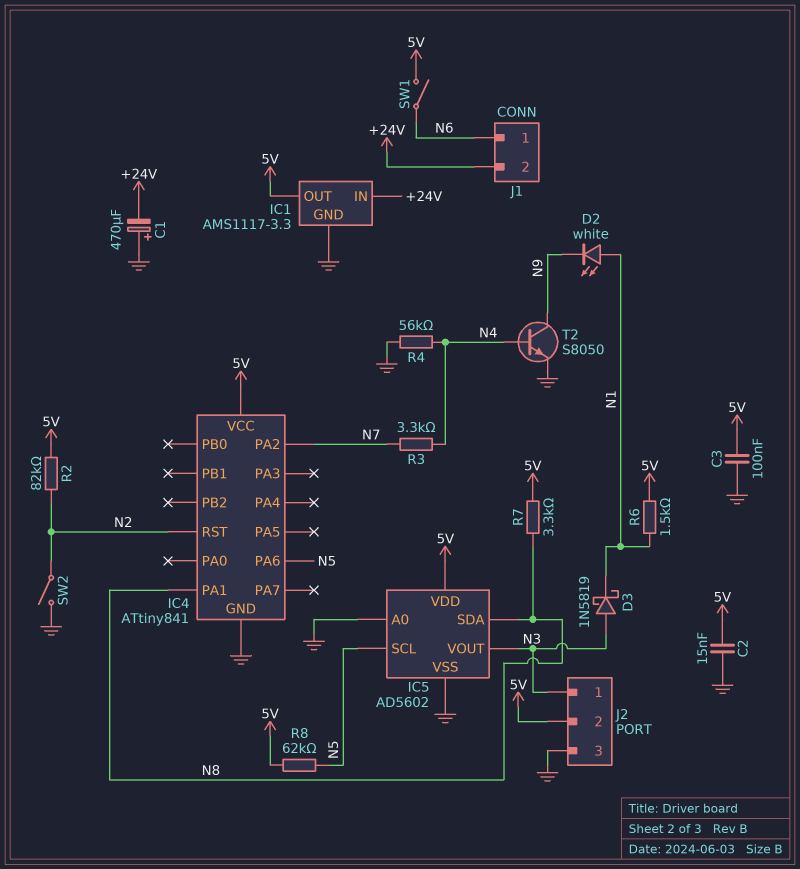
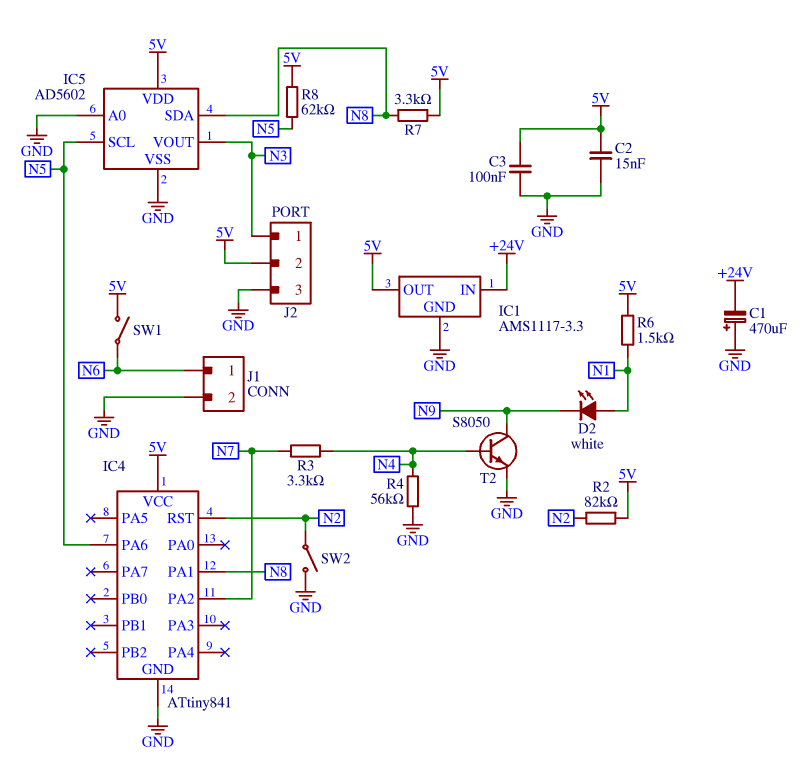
D3: schottky 1N5819 (A N3, K N1) -> none
J1 pin 2: +24V -> GND

